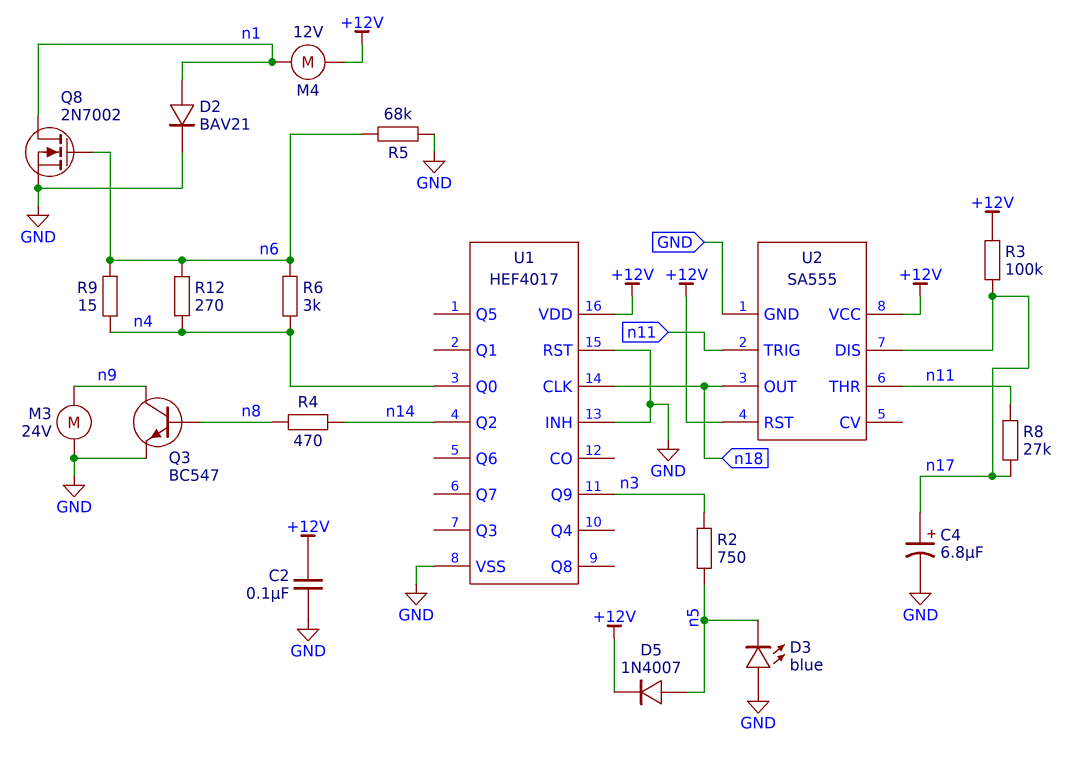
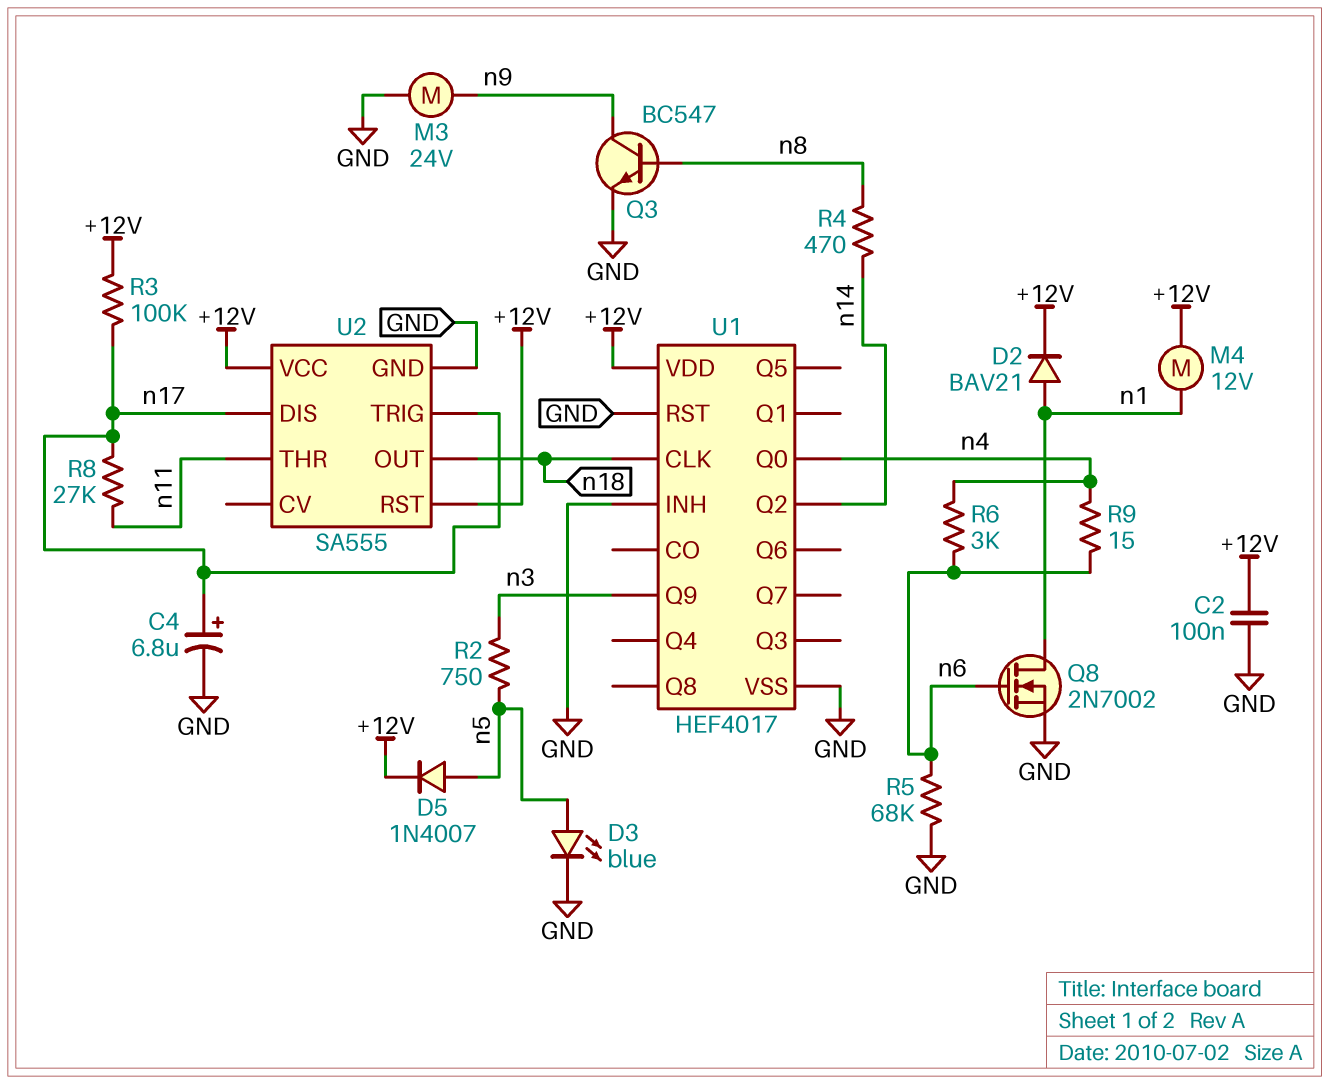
D2: diode BAV21 (A n1, K GND) -> diode BAV21 (A n1, K +12V)
D3: LED blue (A GND, K n5) -> LED blue (A n5, K GND)
R12: 270 (n4, n6) -> none
U2 pin TRIG: n11 -> n17

